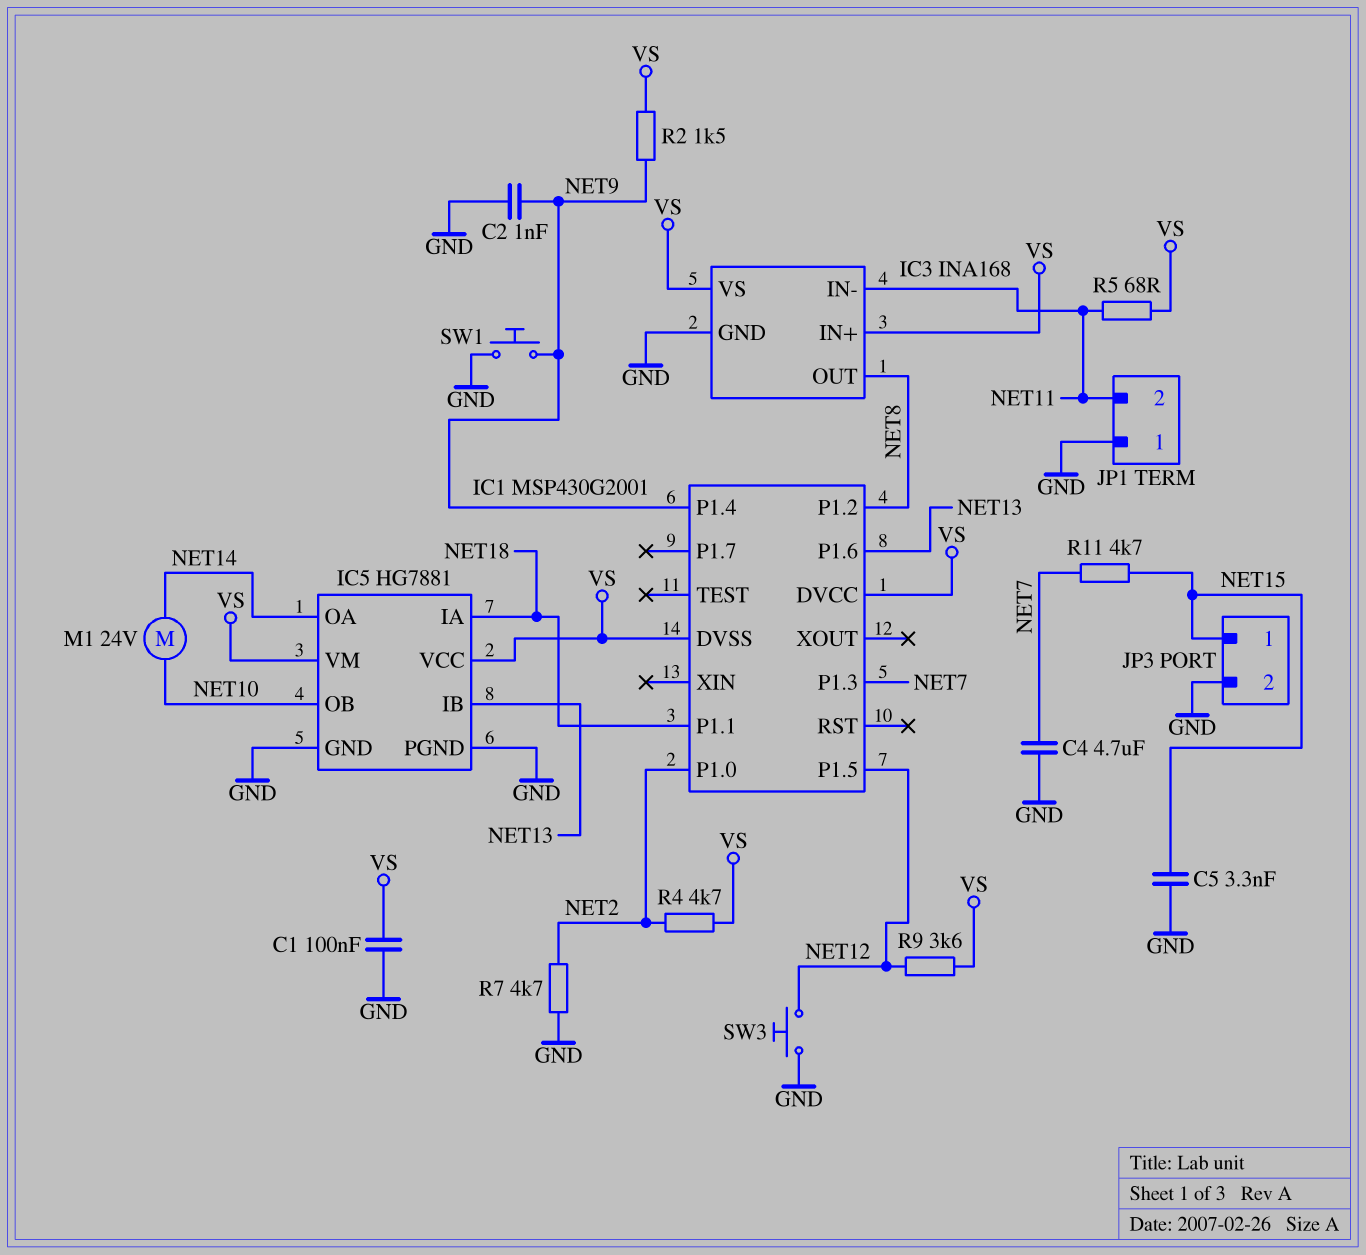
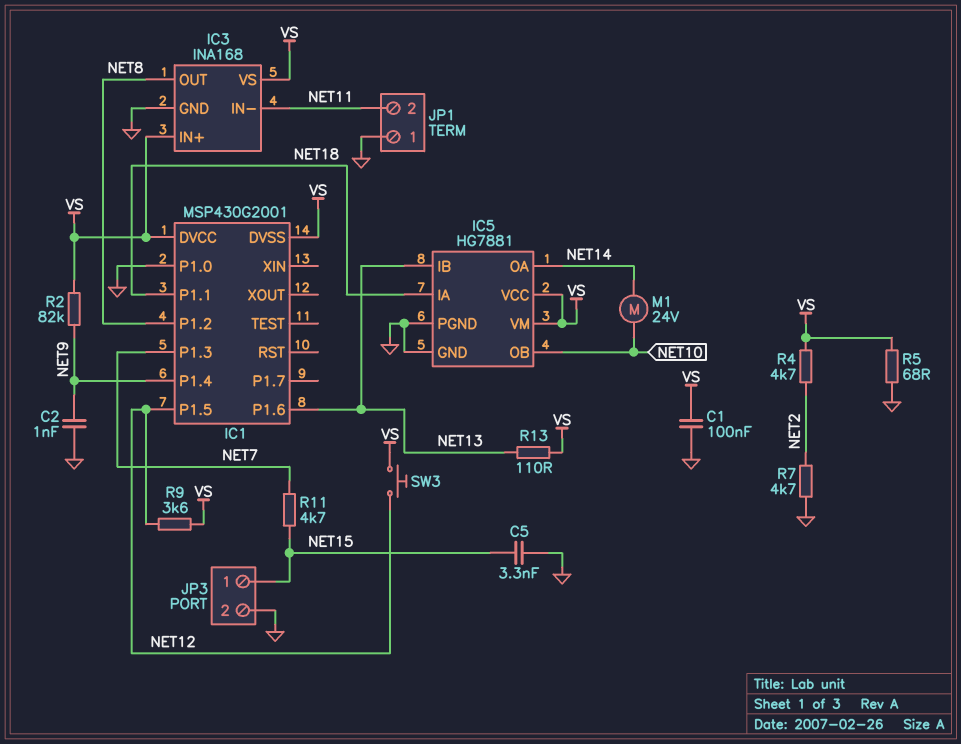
C4: 4.7uF (GND, NET7) -> none
IC1 pin P1.0: NET2 -> GND
R2: 1.5k (NET9, VS) -> 82k (NET9, VS)
R5: 68 (NET11, VS) -> 68 (GND, VS)
R13: none -> 110 (NET13, VS)
SW1: button (GND, NET9) -> none
SW3: button (GND, NET12) -> button (NET12, VS)

